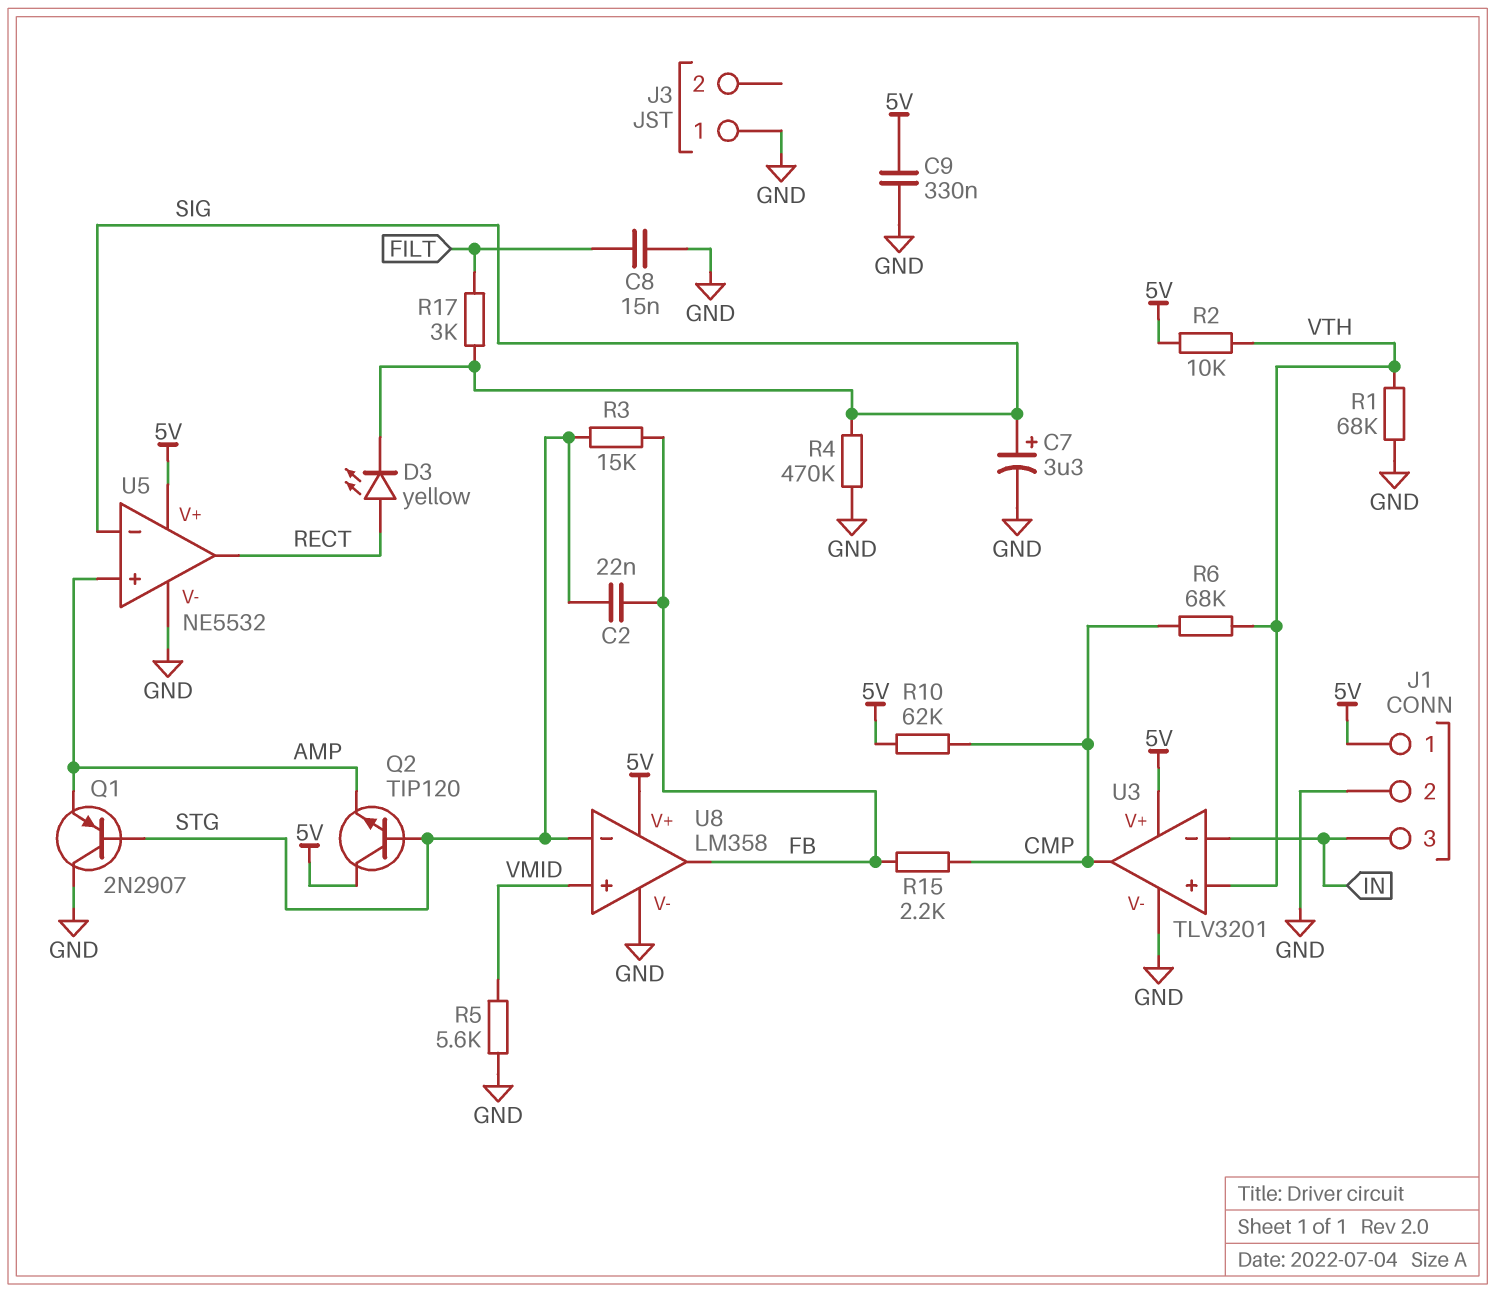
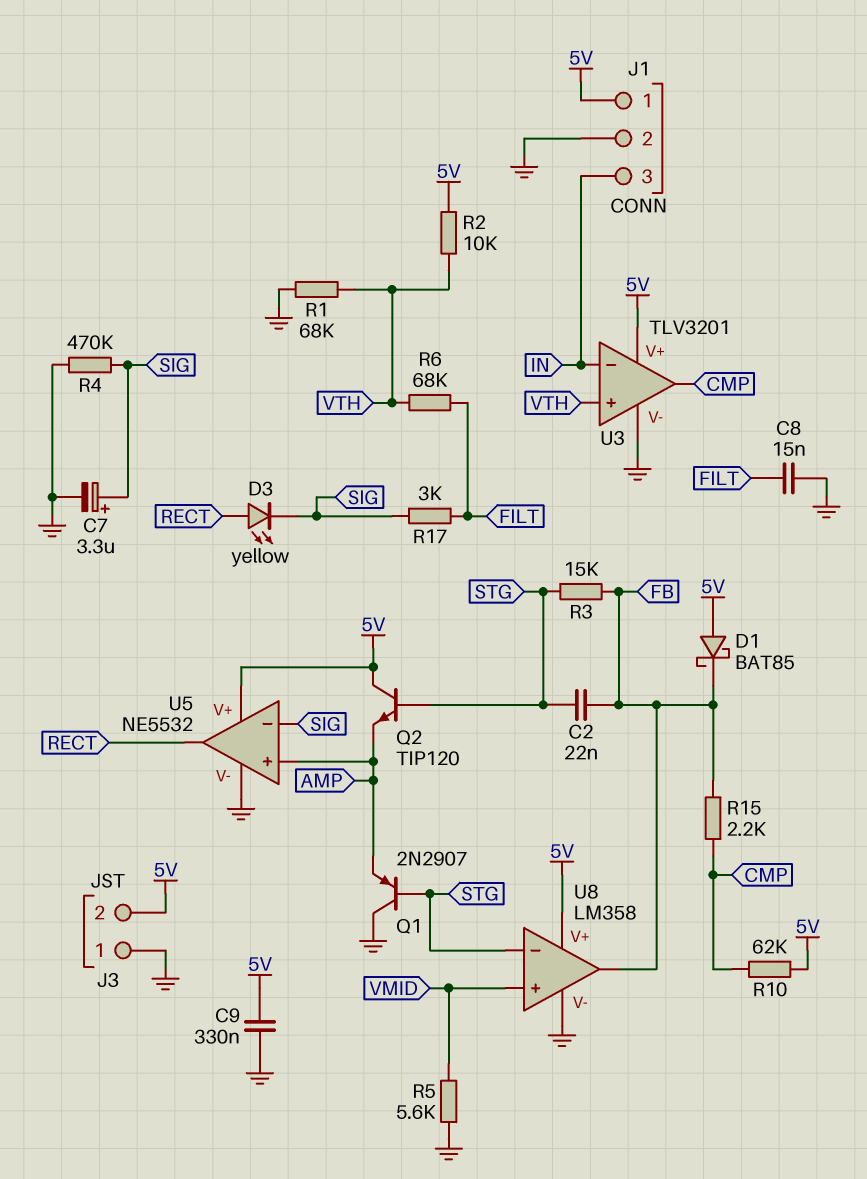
D1: none -> schottky BAT85 (A 5V, K FB)
J3 pin 2: none -> 5V
R6: 68k (CMP, VTH) -> 68k (FILT, VTH)

